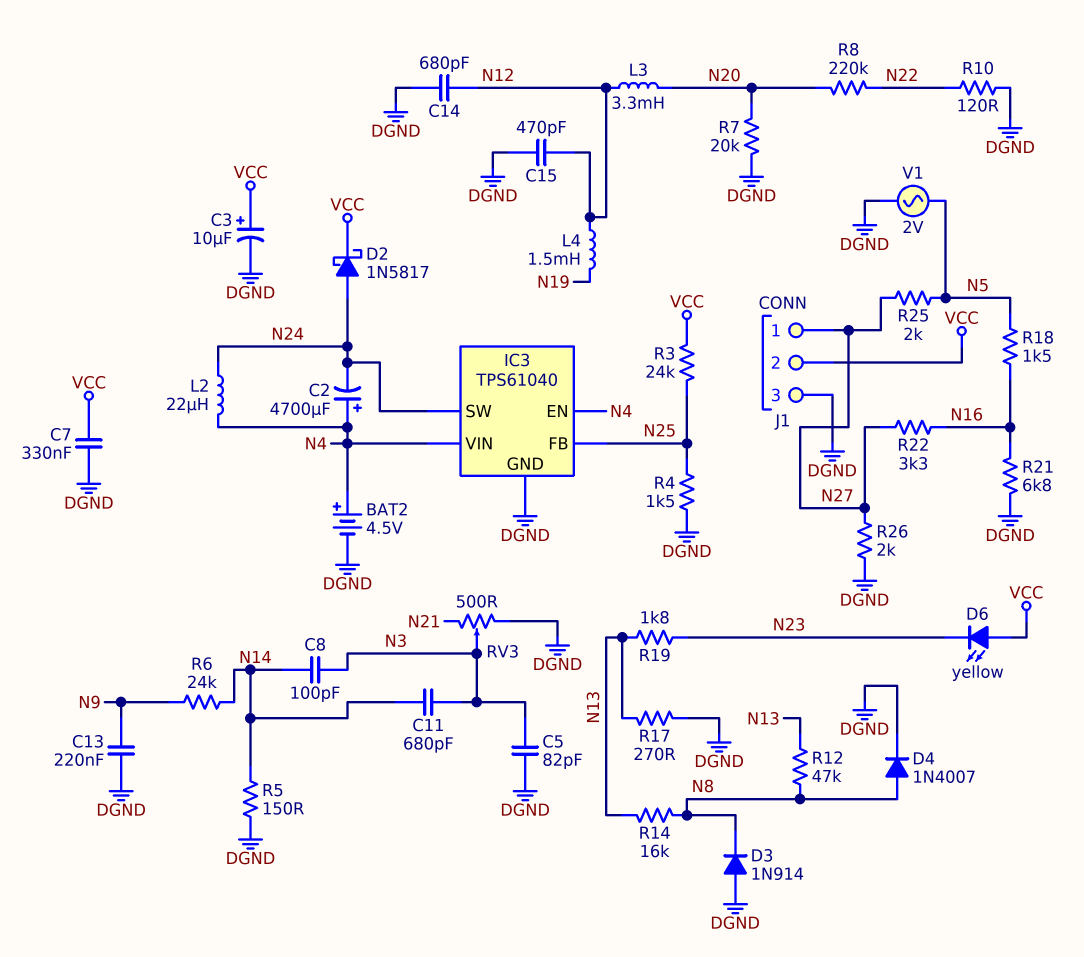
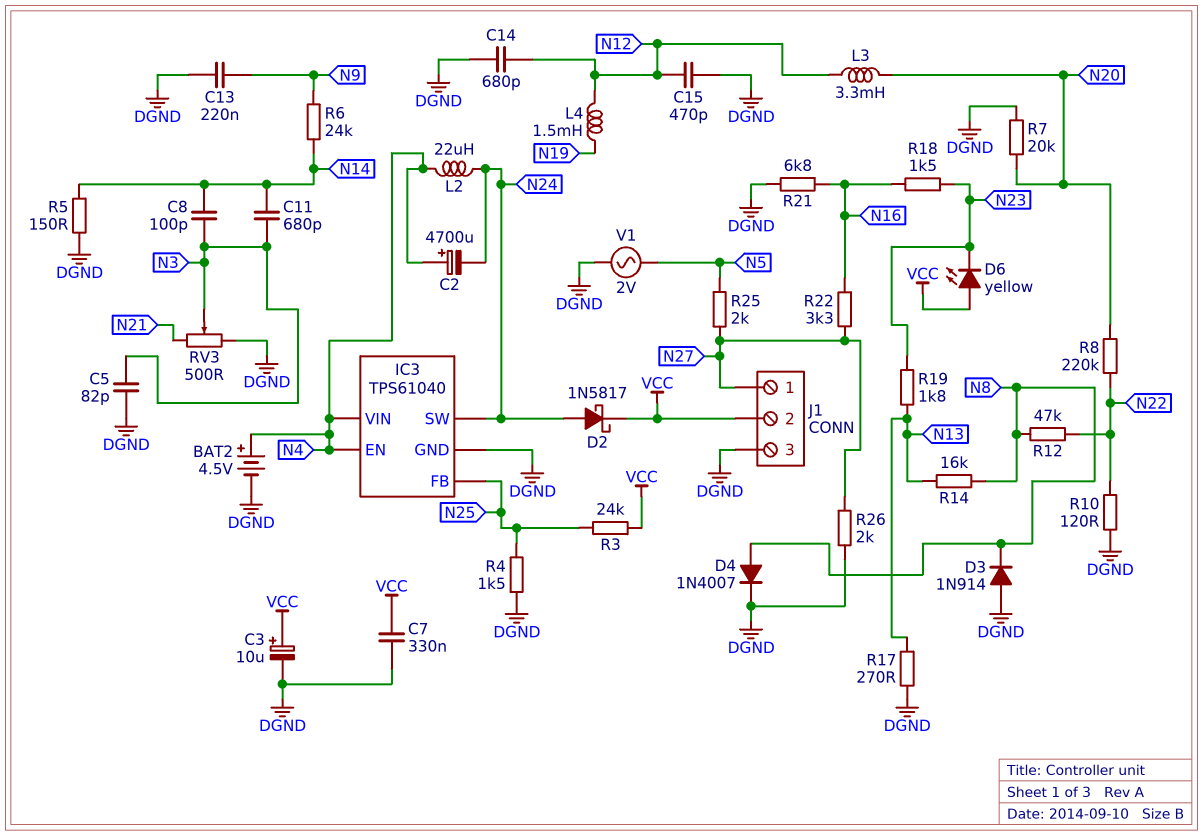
R12: 47k (N8, N13) -> 47k (N8, N22)
R18: 1.5k (N5, N16) -> 1.5k (N16, N23)

